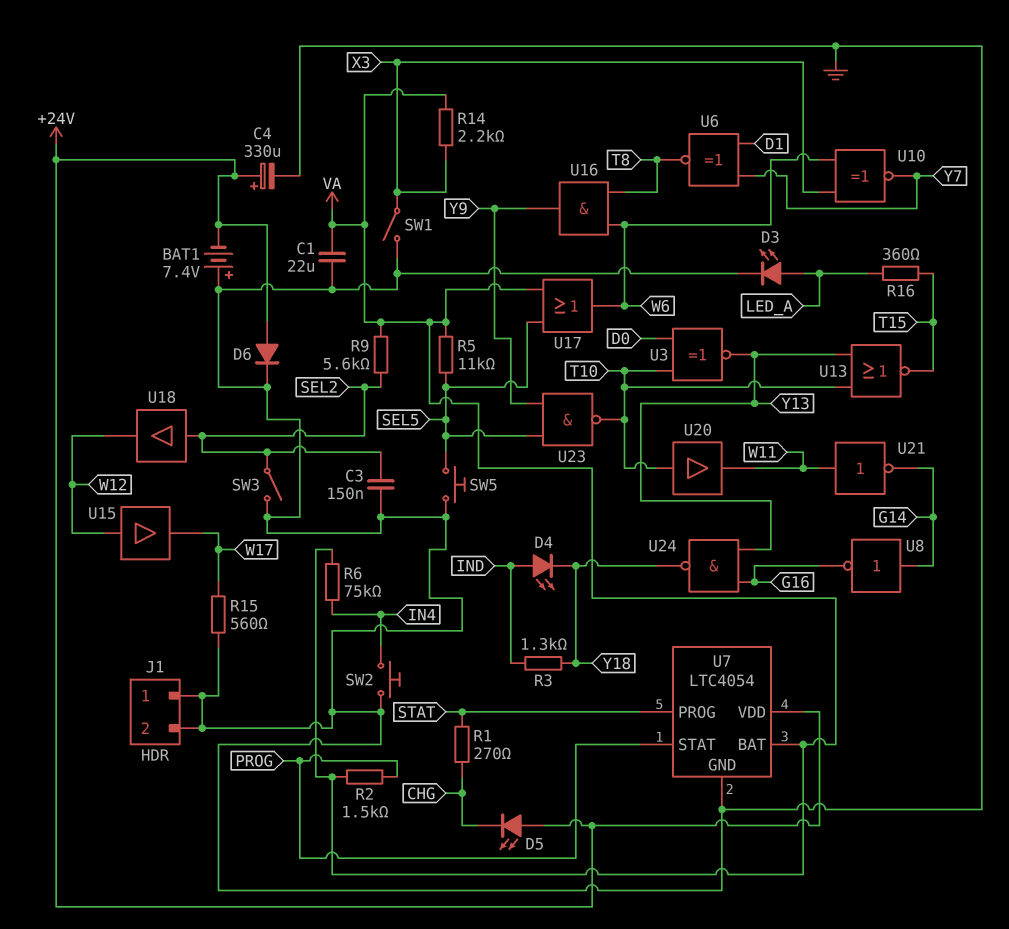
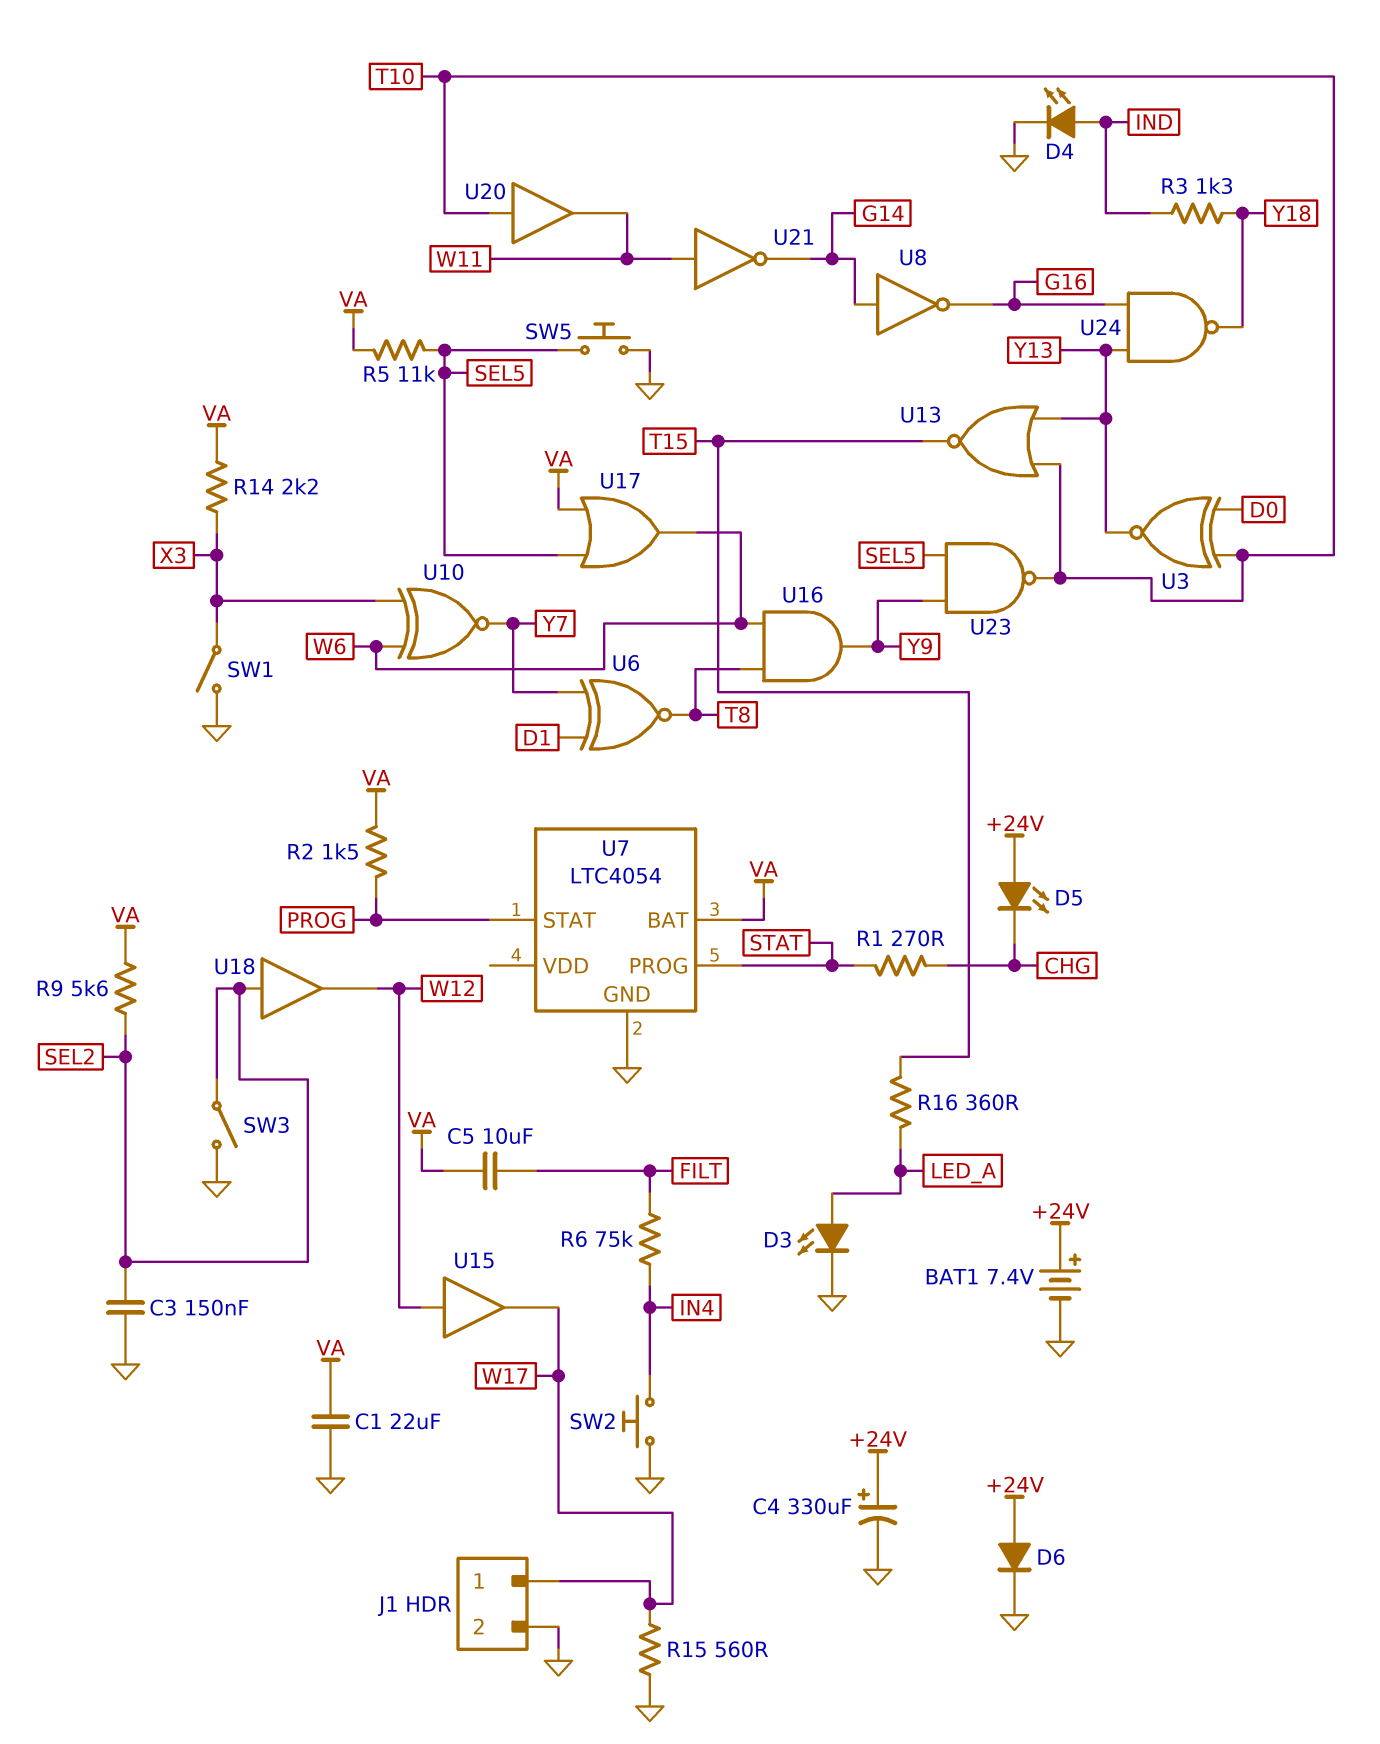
BAT1: 7.4V (plus GND, minus +24V) -> 7.4V (plus +24V, minus GND)
C5: none -> 10uF (FILT, VA)
D4: LED (A IND, K Y18) -> LED (A IND, K GND)
J1 pin 1: GND -> W17
R6: 75k (IN4, VA) -> 75k (FILT, IN4)
U7 pin VDD: +24V -> none

